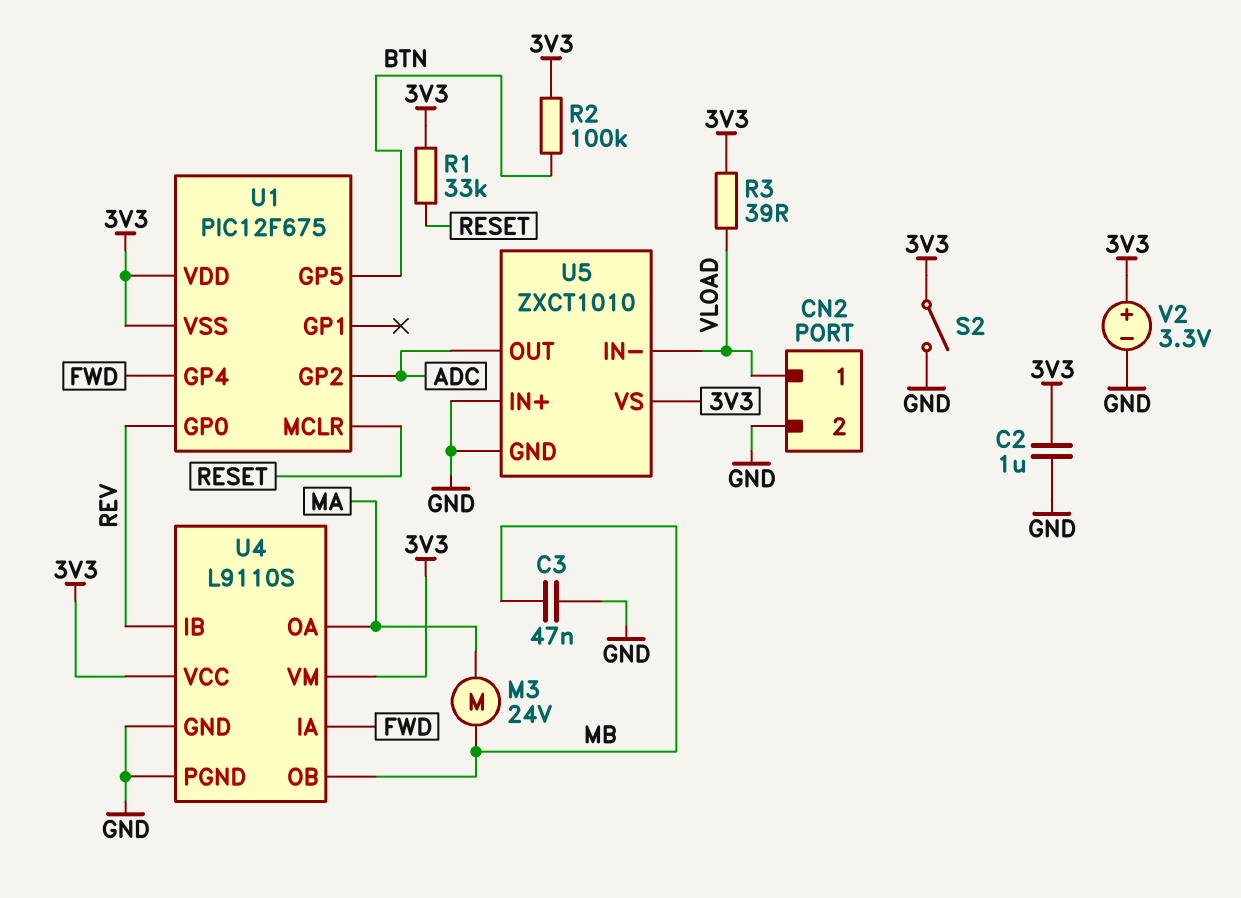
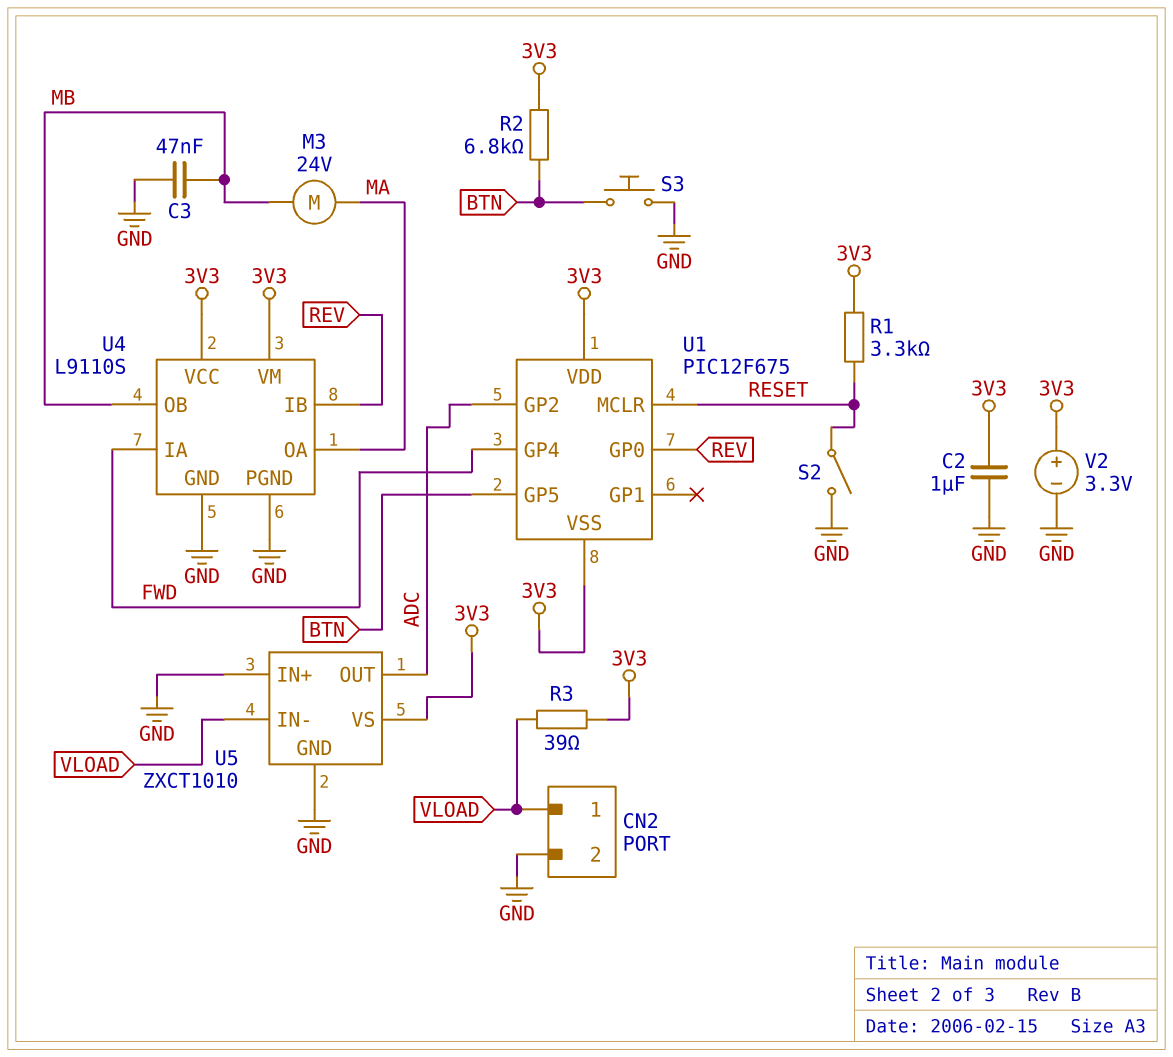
R1: 33k (3V3, RESET) -> 3.3k (3V3, RESET)
R2: 100k (3V3, BTN) -> 6.8k (3V3, BTN)
S2: switch (3V3, GND) -> switch (GND, RESET)
S3: none -> button (BTN, GND)

